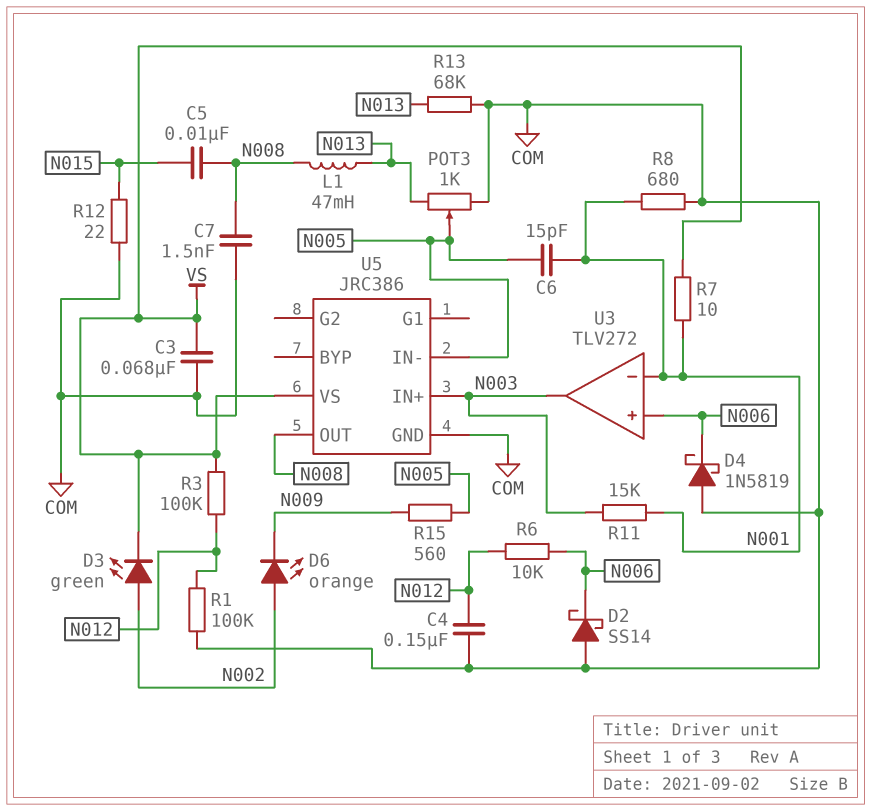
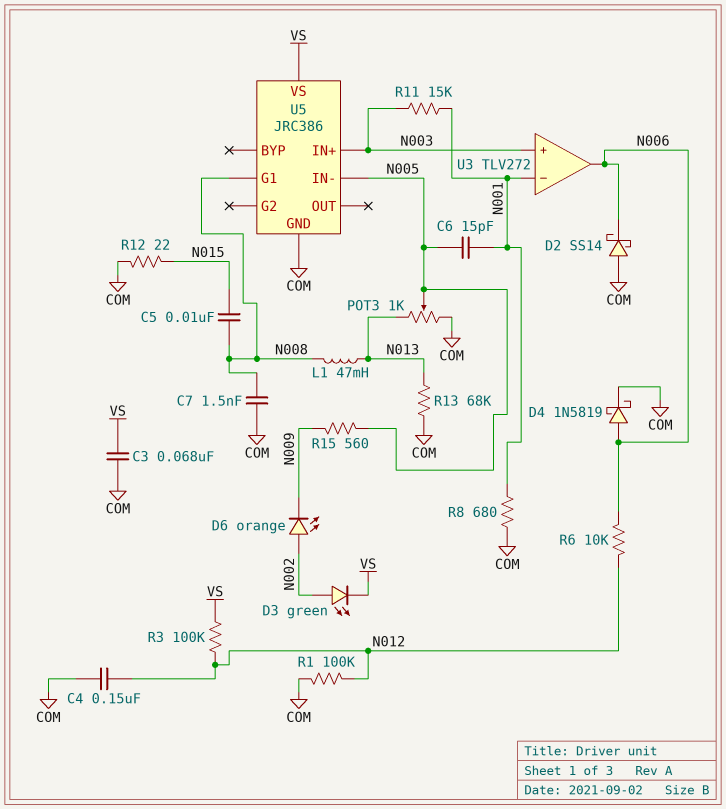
D4: schottky 1N5819 (A COM, K N006) -> schottky 1N5819 (A N006, K COM)
R7: 10 (N001, VS) -> none
U3 pin in+: N006 -> N003
U3 pin out: N003 -> N006
U5 pin G1: none -> N008
U5 pin OUT: N008 -> none

